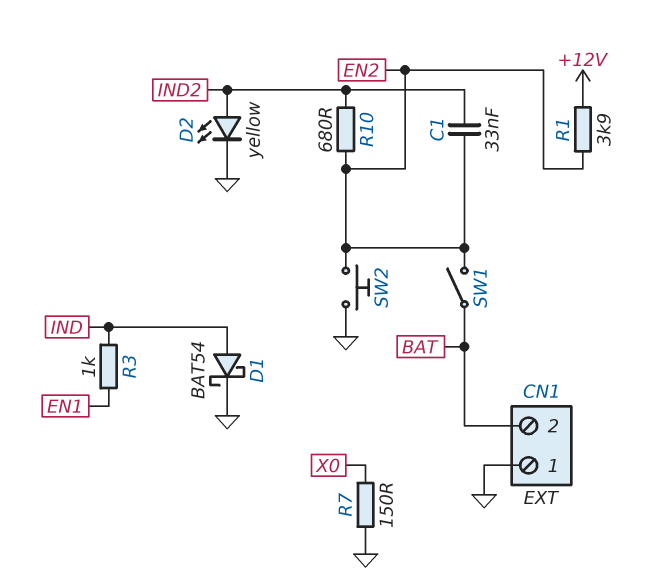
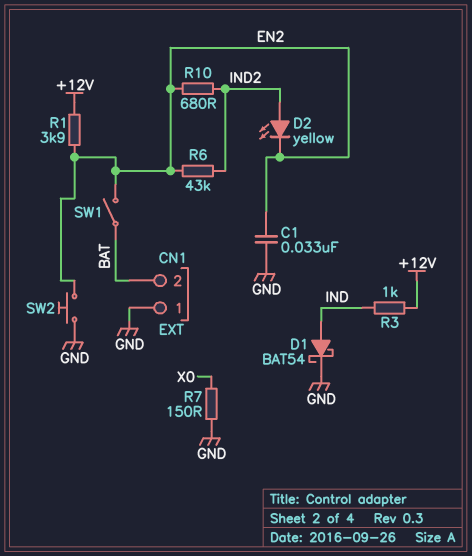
C1: 33nF (EN2, IND2) -> 33nF (EN2, GND)
D2: LED yellow (A IND2, K GND) -> LED yellow (A IND2, K EN2)
R3: 1k (EN1, IND) -> 1k (+12V, IND)
R6: none -> 43k (EN2, IND2)

